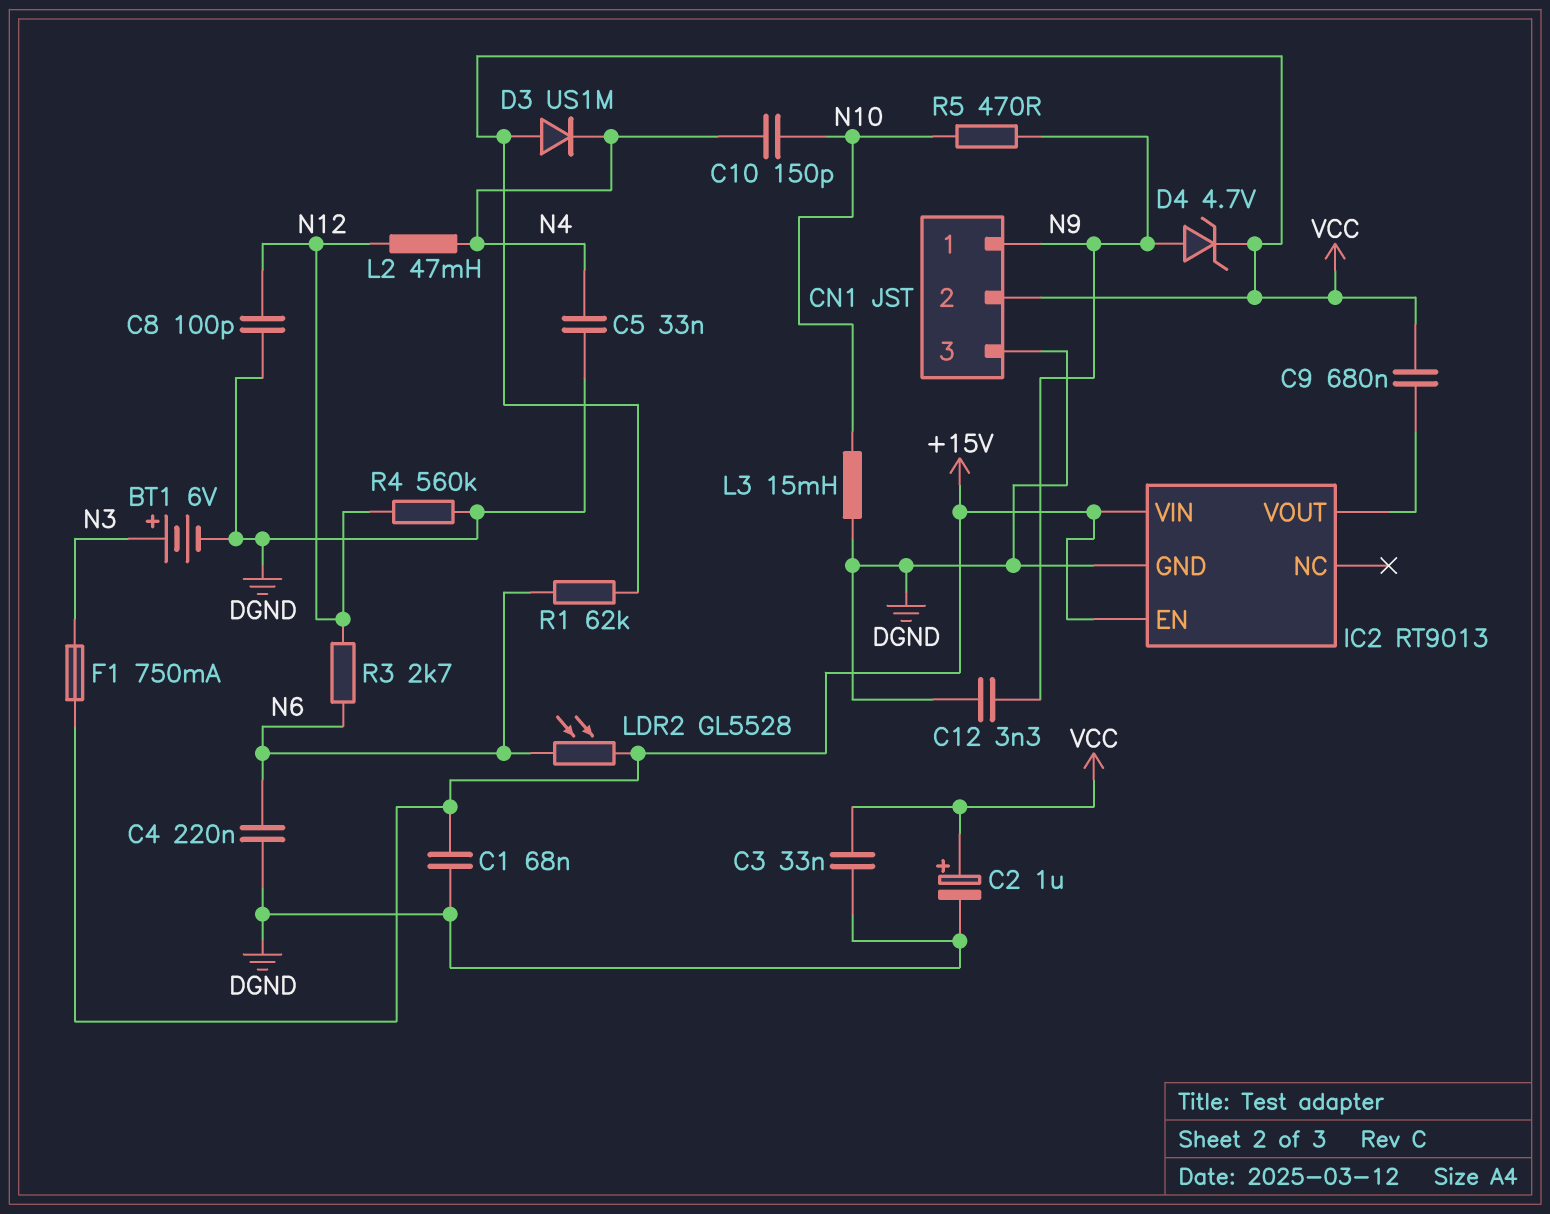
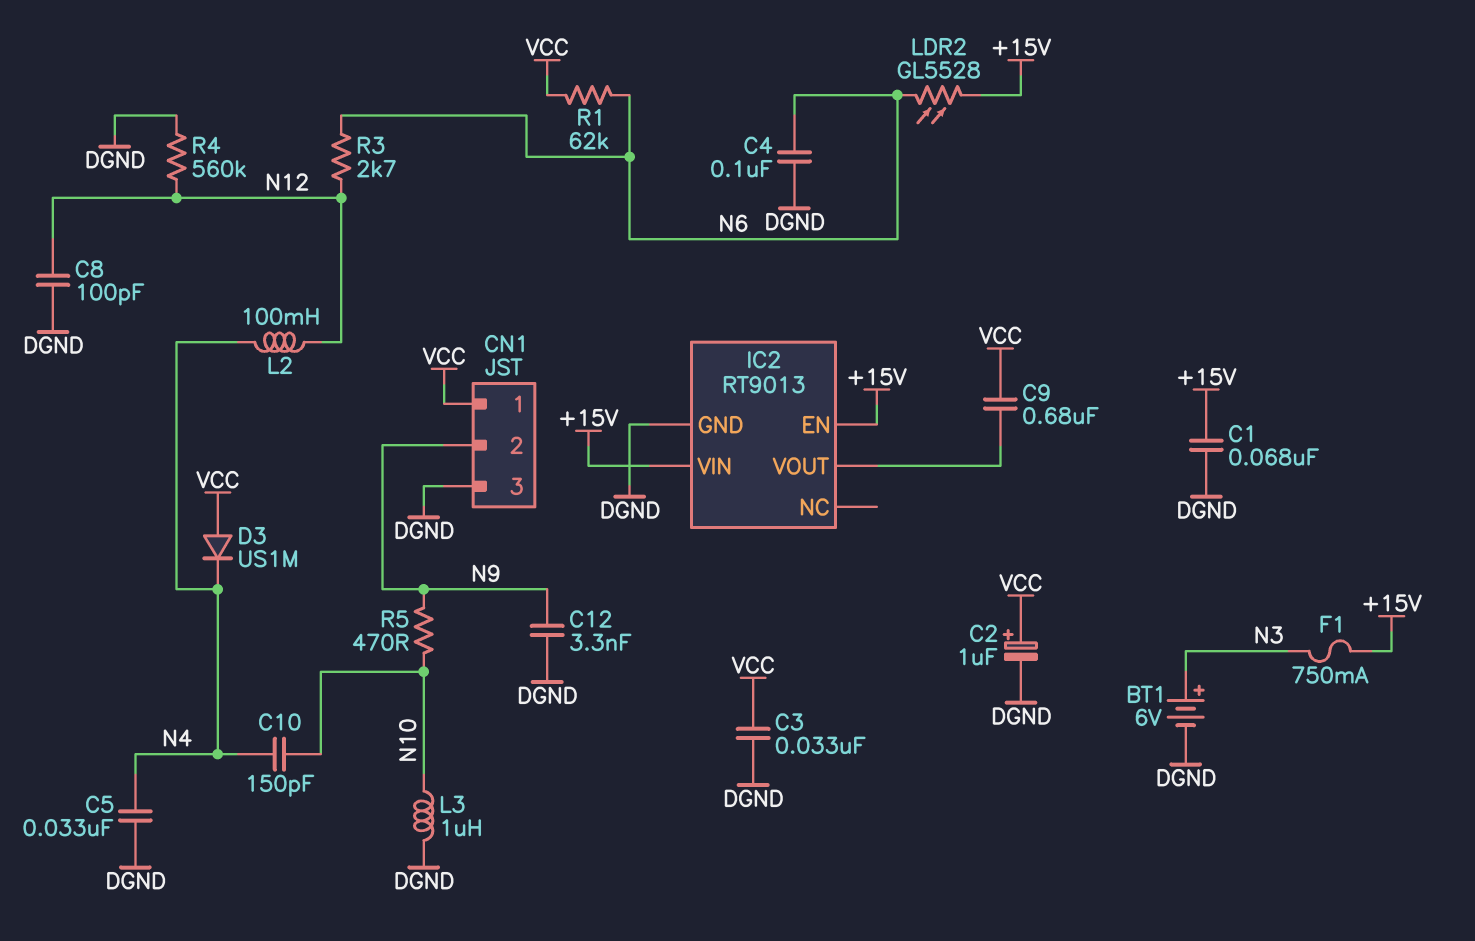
C4: 220nF (DGND, N6) -> 100nF (DGND, N6)
CN1 pin 1: N9 -> VCC
CN1 pin 2: VCC -> N9
D4: zener 4.7V (A N9, K VCC) -> none
L2: 47mH (N4, N12) -> 100mH (N4, N12)
L3: 15mH (DGND, N10) -> 1uH (DGND, N10)

